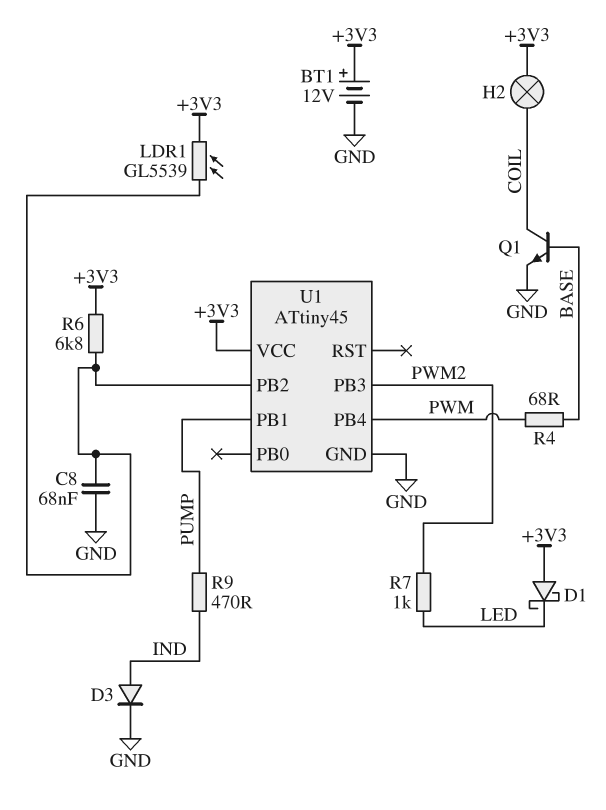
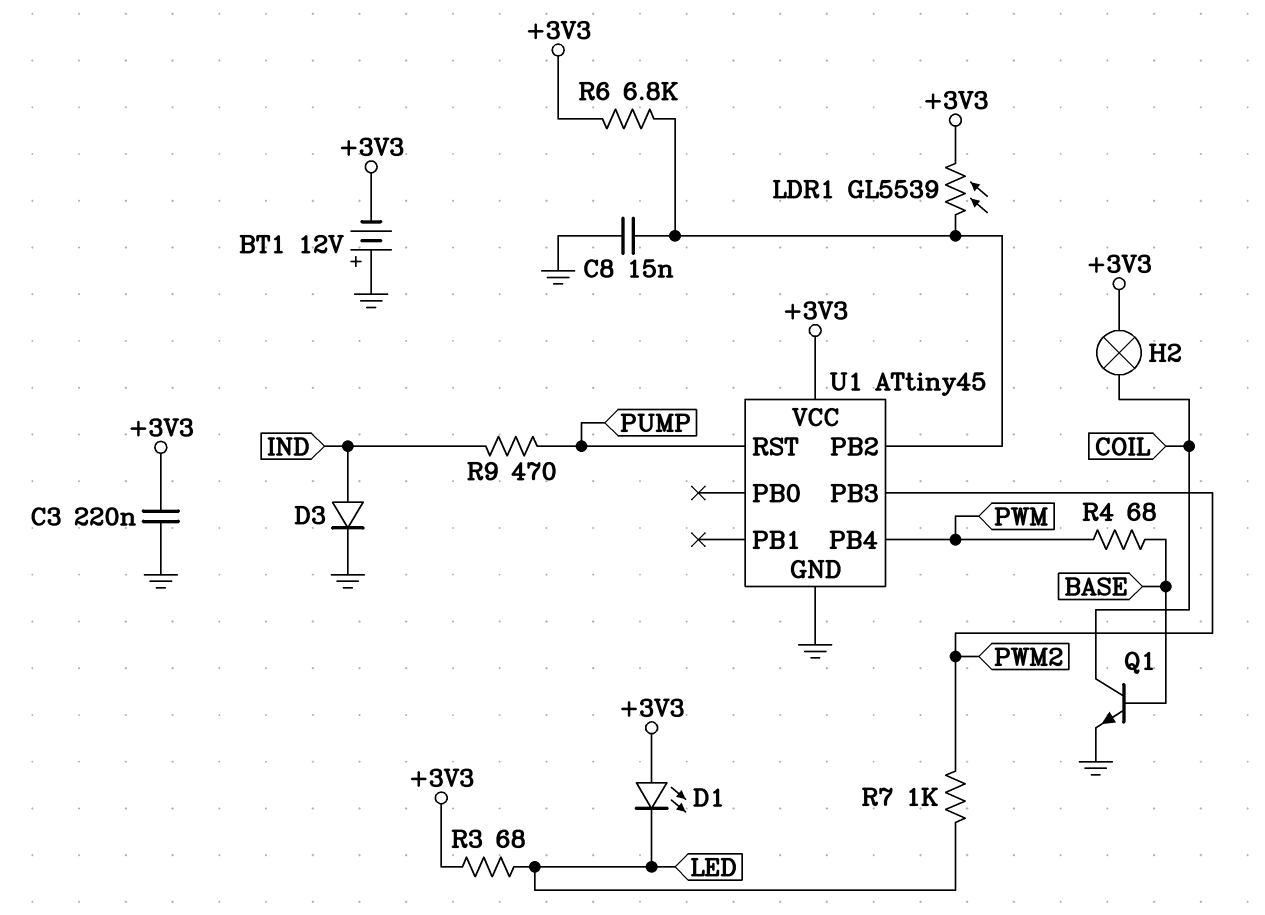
BT1: 12V (plus +3V3, minus GND) -> 12V (plus GND, minus +3V3)
C3: none -> 220nF (+3V3, GND)
C8: 68nF (GND, U1/PB2) -> 15nF (GND, U1/PB2)
D1: schottky (A +3V3, K LED) -> LED (A +3V3, K LED)
R3: none -> 68 (+3V3, LED)
U1 pin PB1: PUMP -> none
U1 pin RST: none -> PUMP

